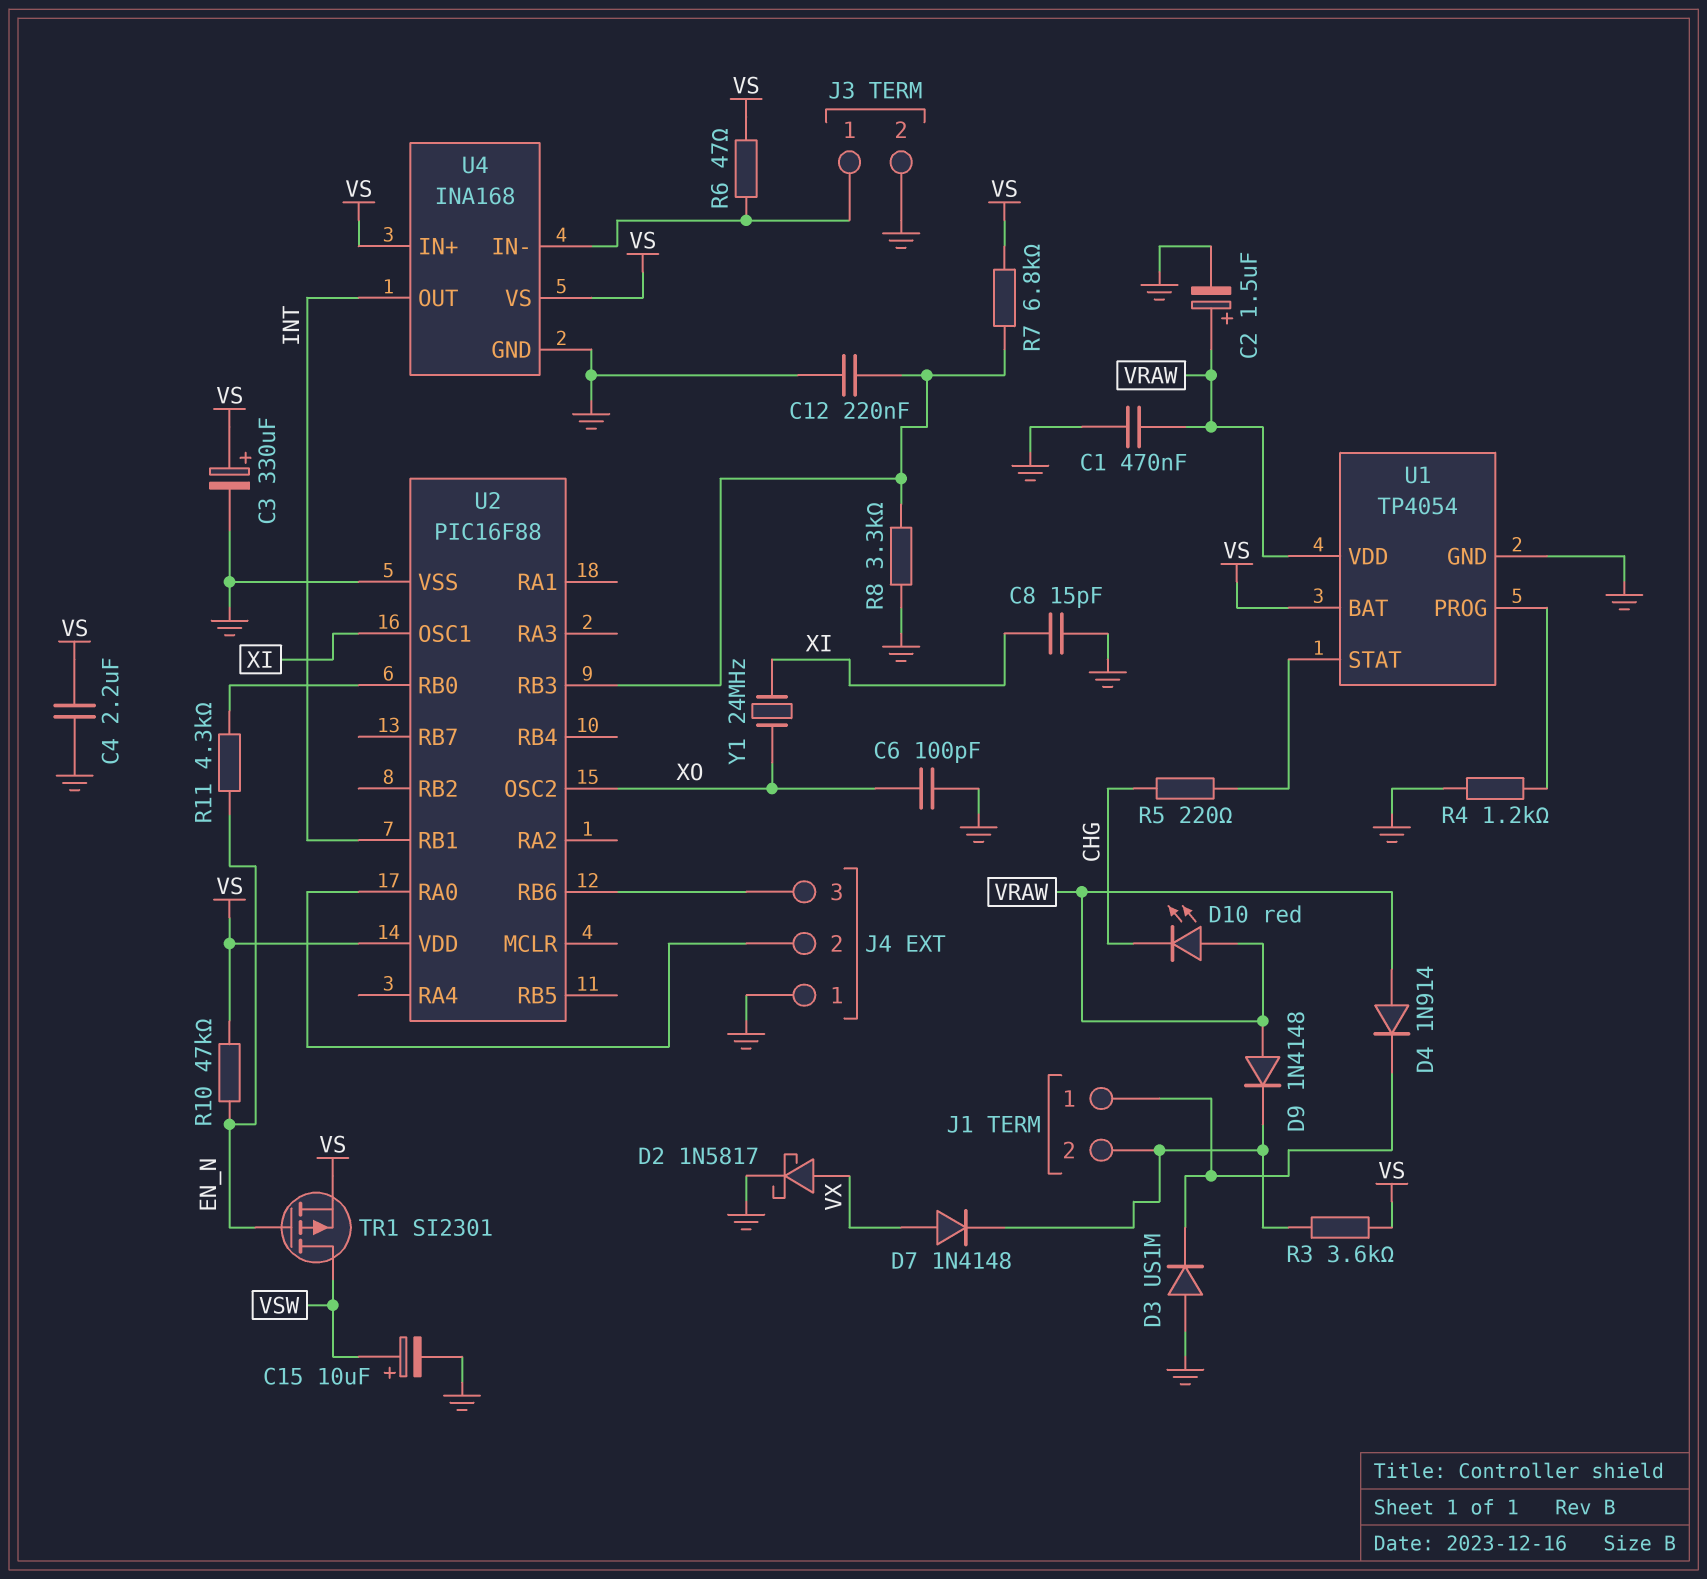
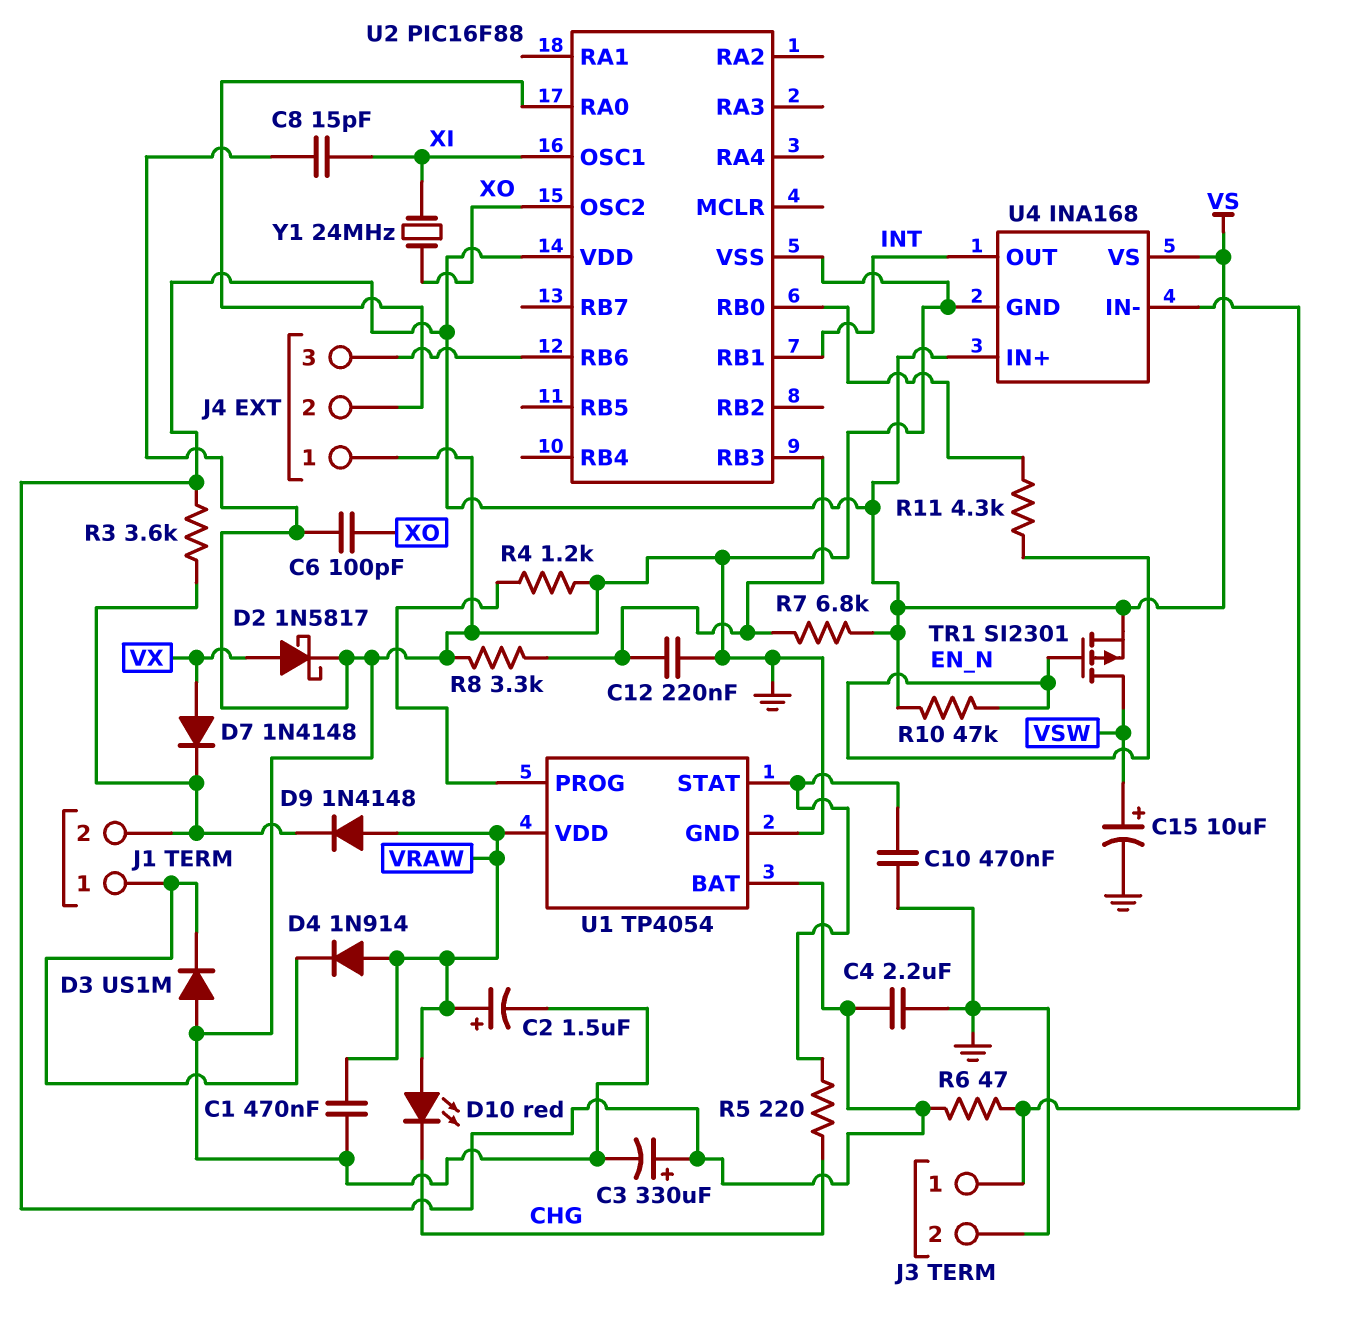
C10: none -> 470nF (GND, U1/STAT)

